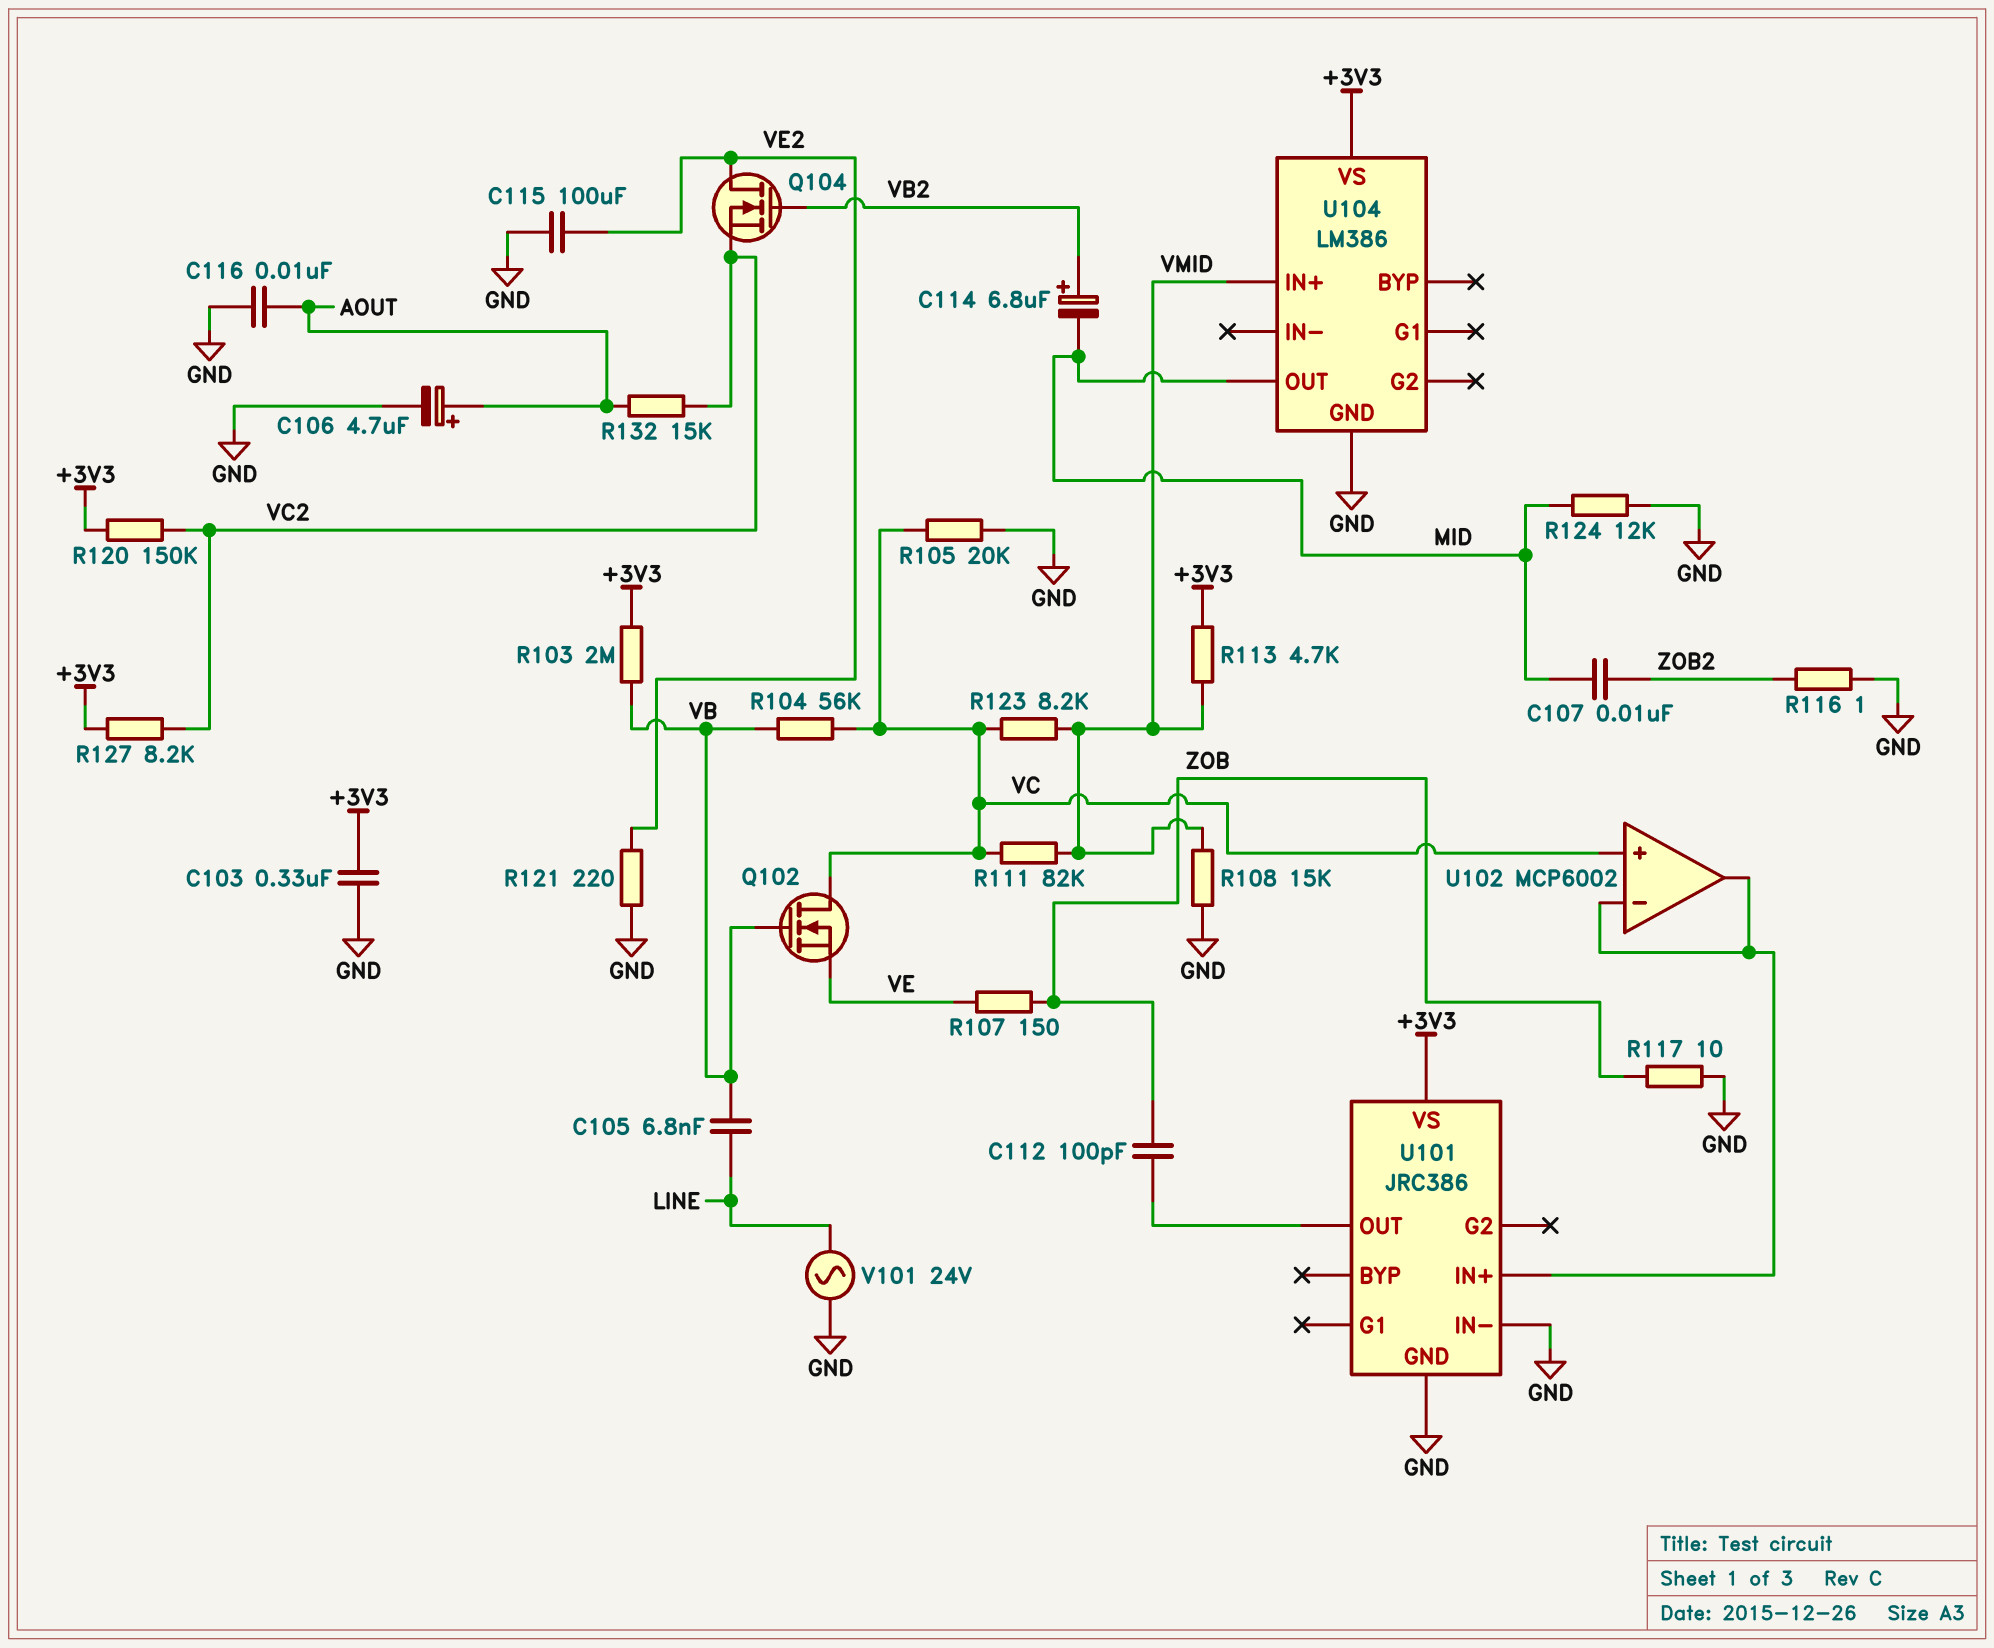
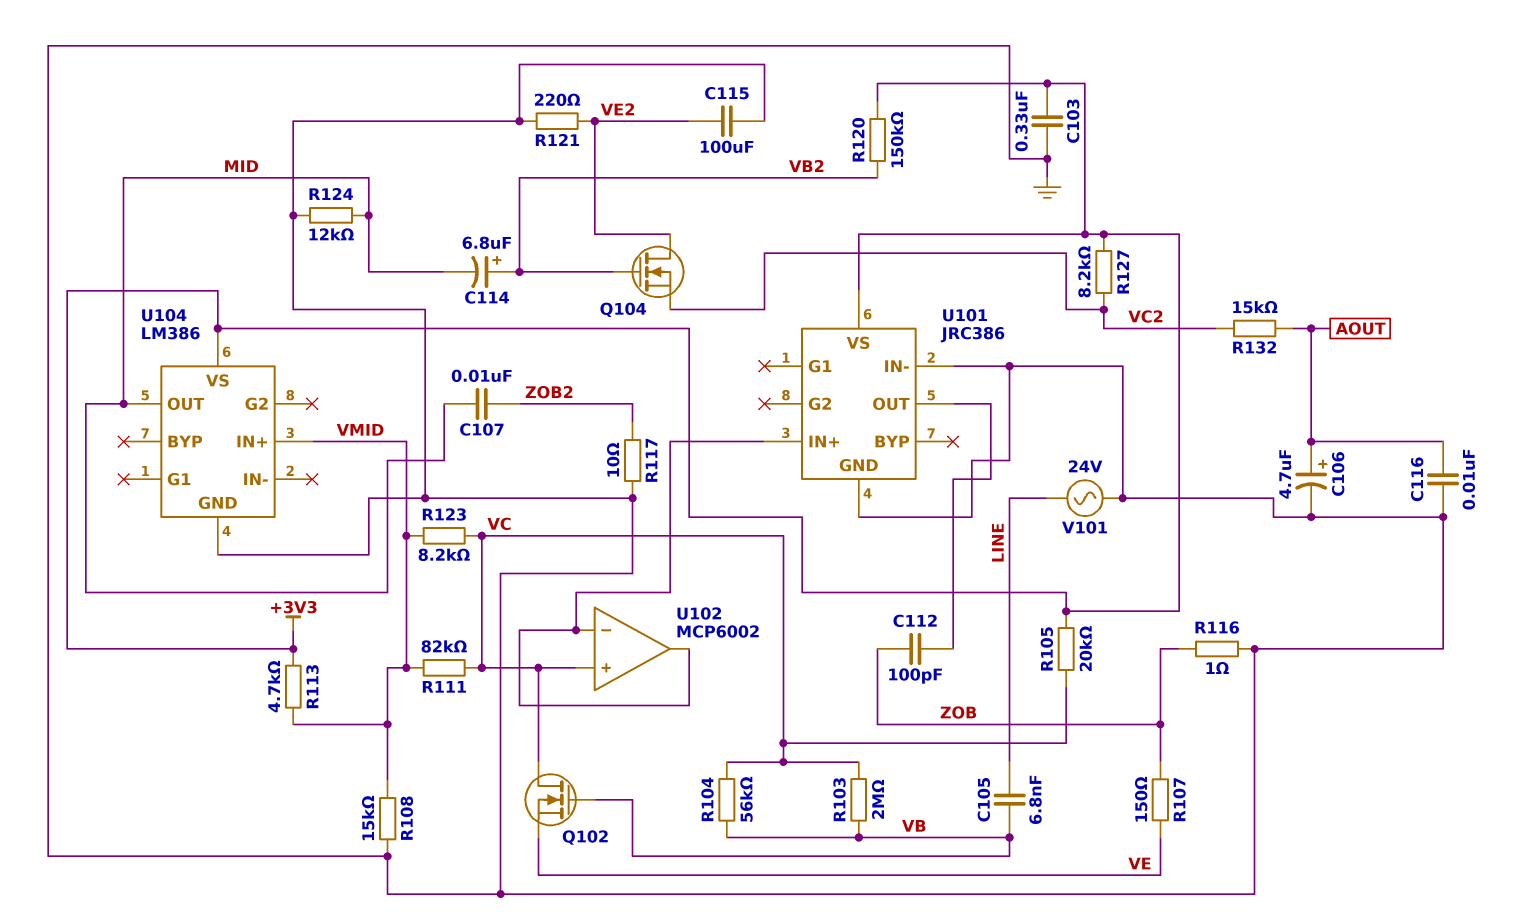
R103: 2M (+3V3, VB) -> 2M (VB, VC)
R105: 20k (GND, VC) -> 20k (+3V3, VC)
R116: 1 (GND, ZOB2) -> 1 (GND, ZOB)
R117: 10 (GND, ZOB) -> 10 (GND, ZOB2)
R120: 150k (+3V3, VC2) -> 150k (+3V3, VB2)

